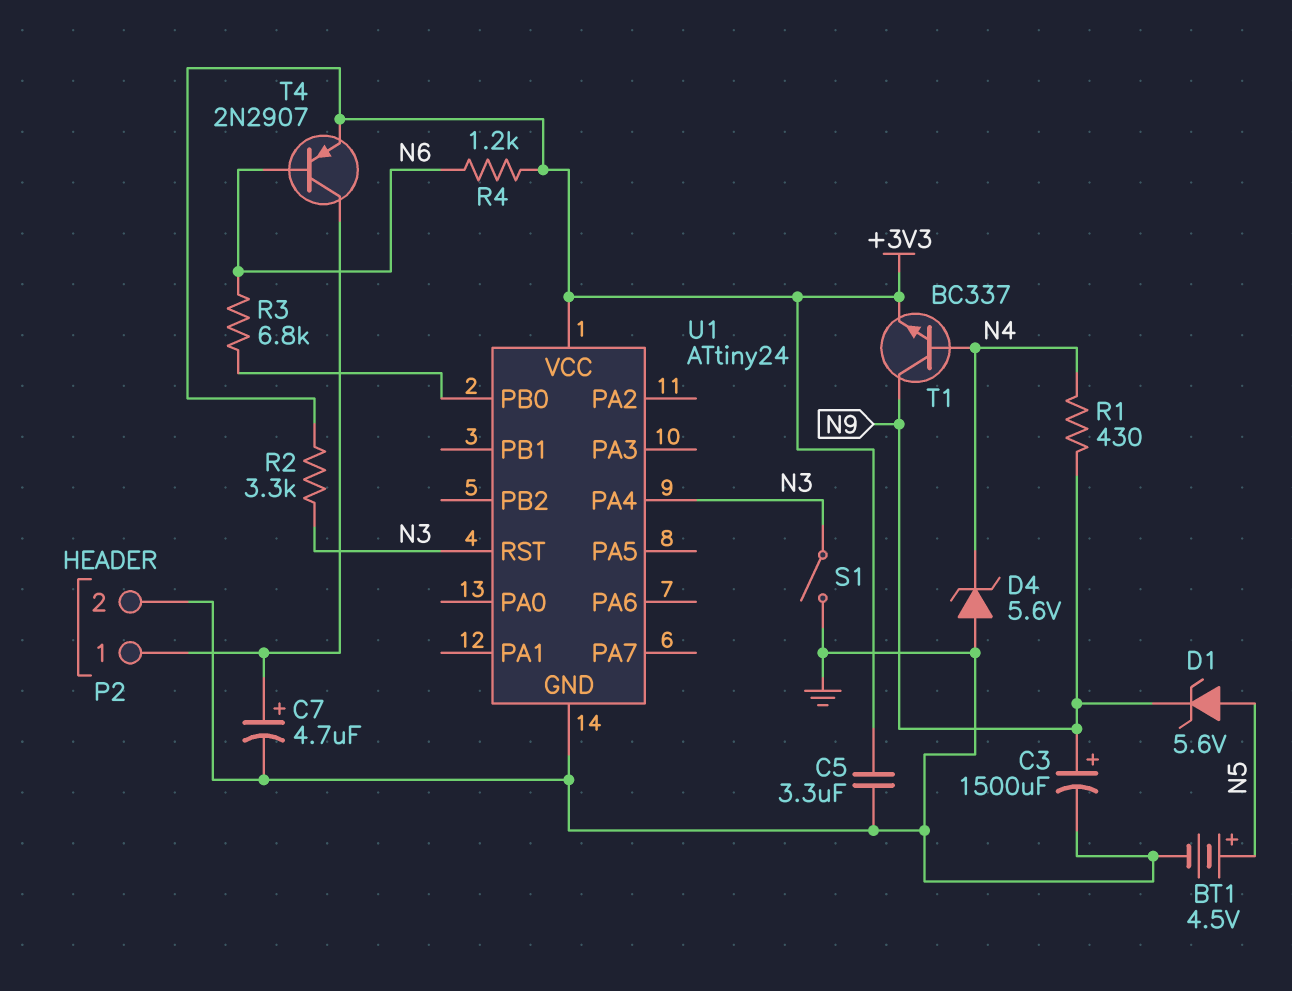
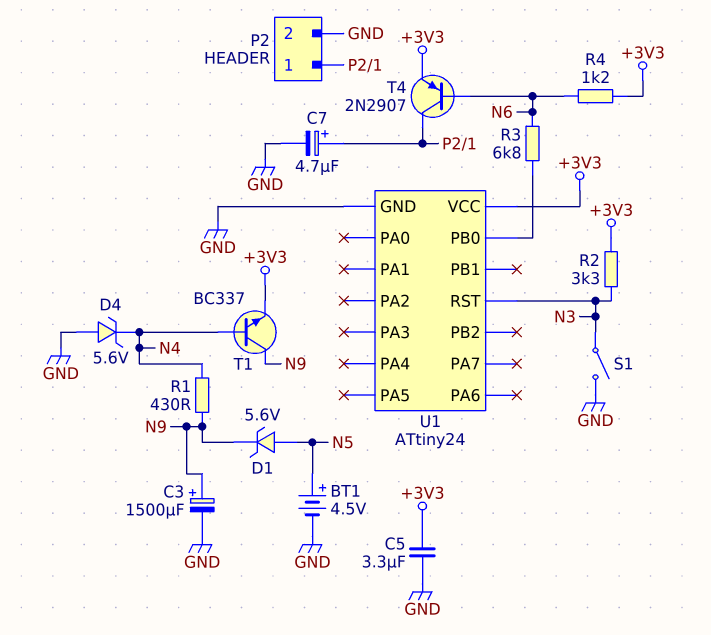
U1 pin PA4: N3 -> none

